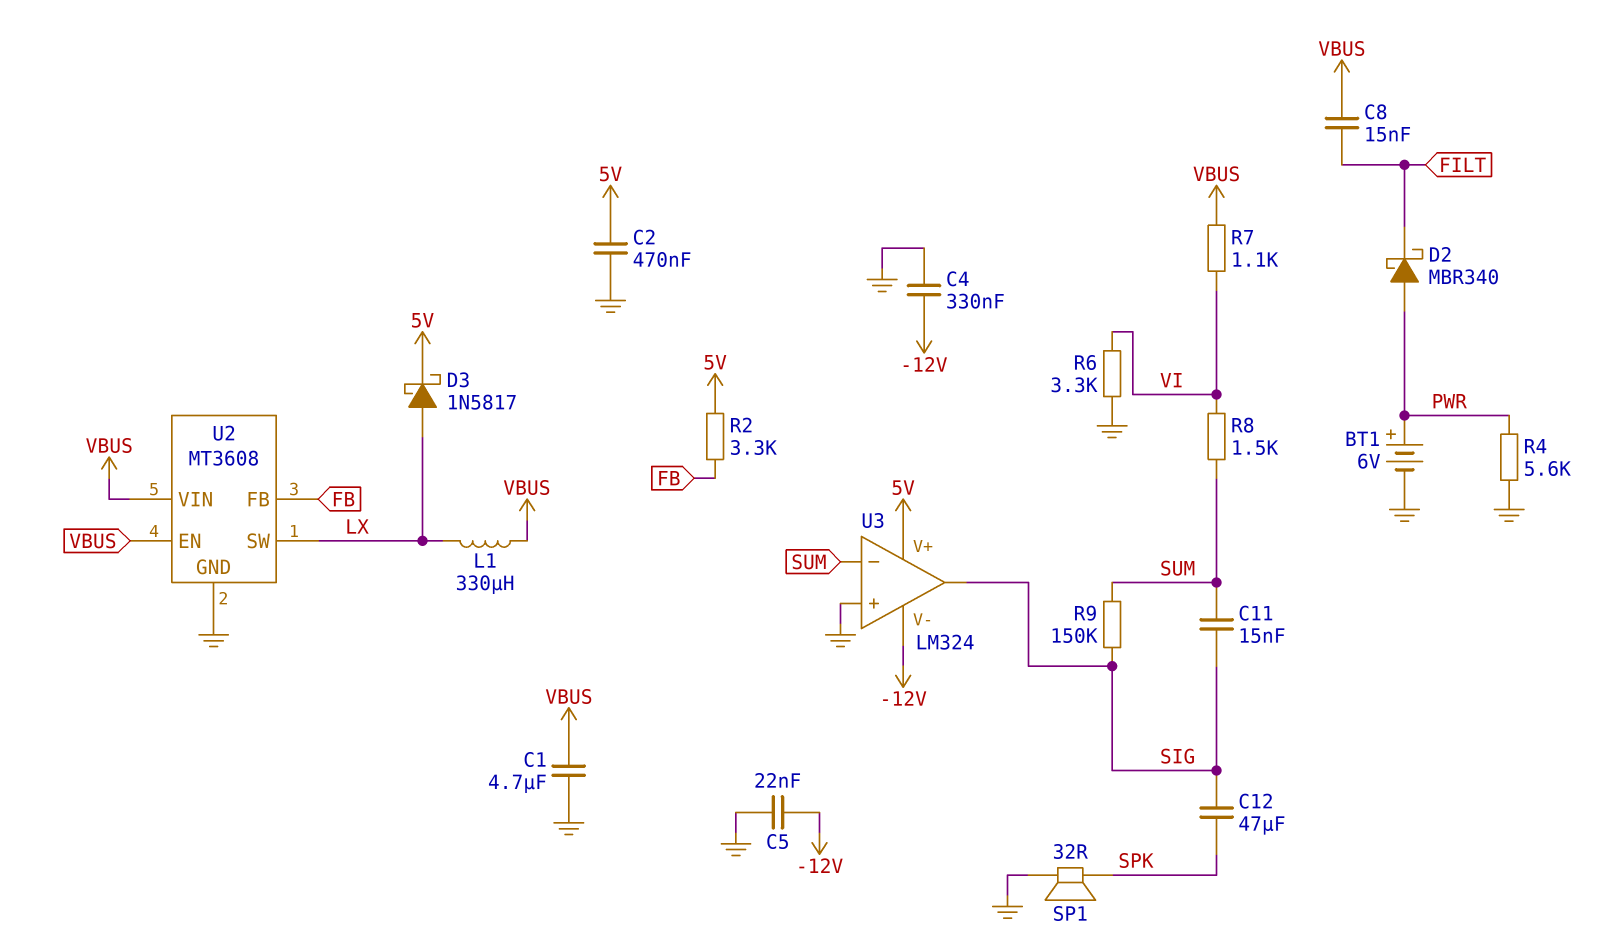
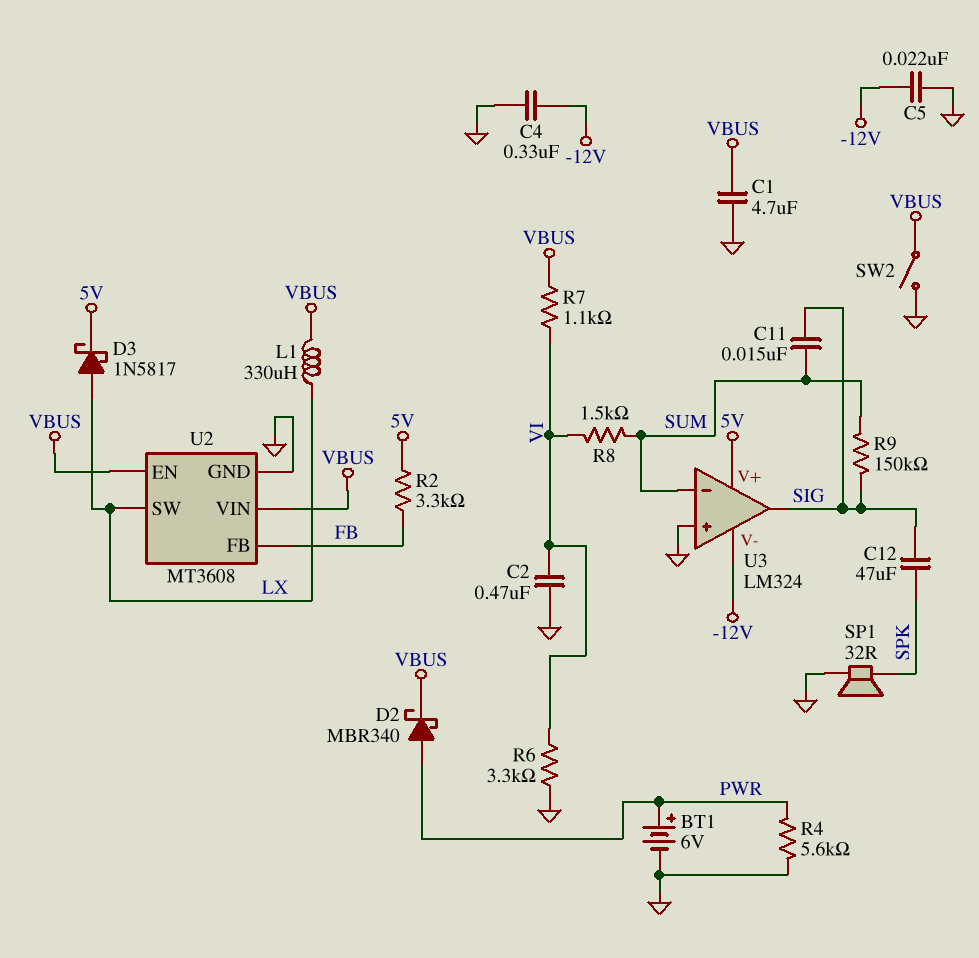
C2: 470nF (5V, GND) -> 470nF (GND, VI)
C8: 15nF (FILT, VBUS) -> none
D2: schottky MBR340 (A PWR, K FILT) -> schottky MBR340 (A PWR, K VBUS)
SW2: none -> switch (GND, VBUS)

